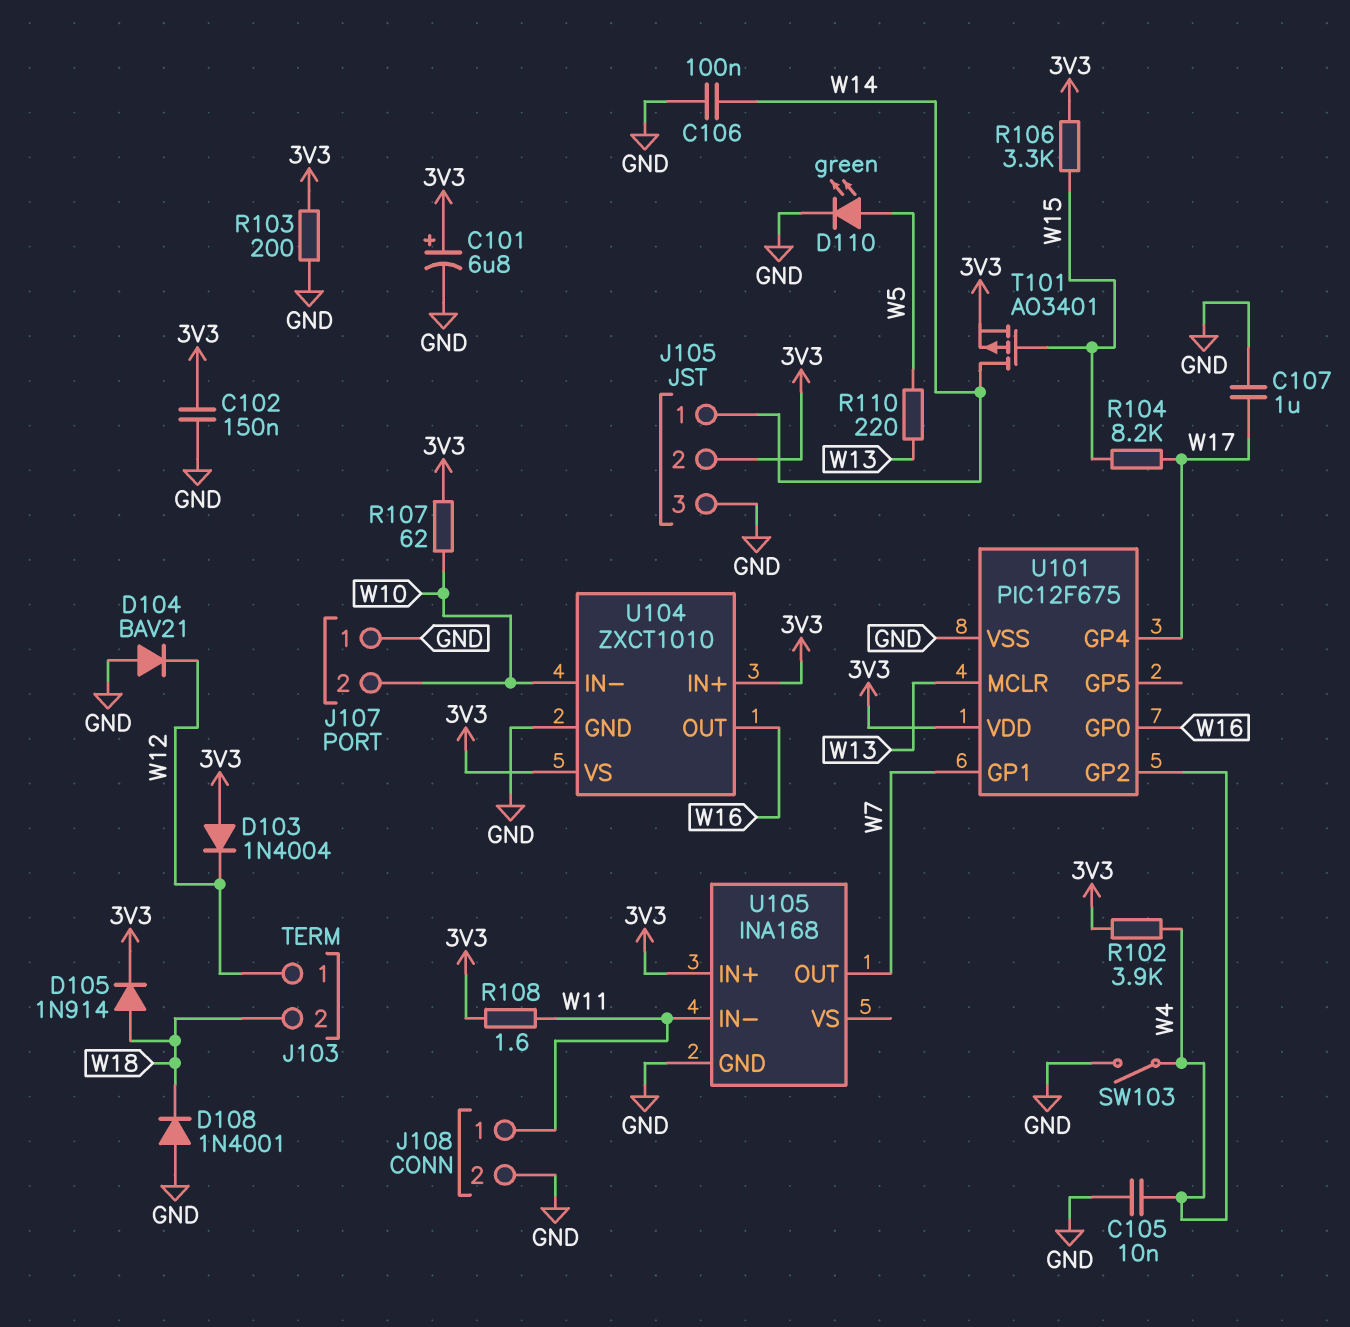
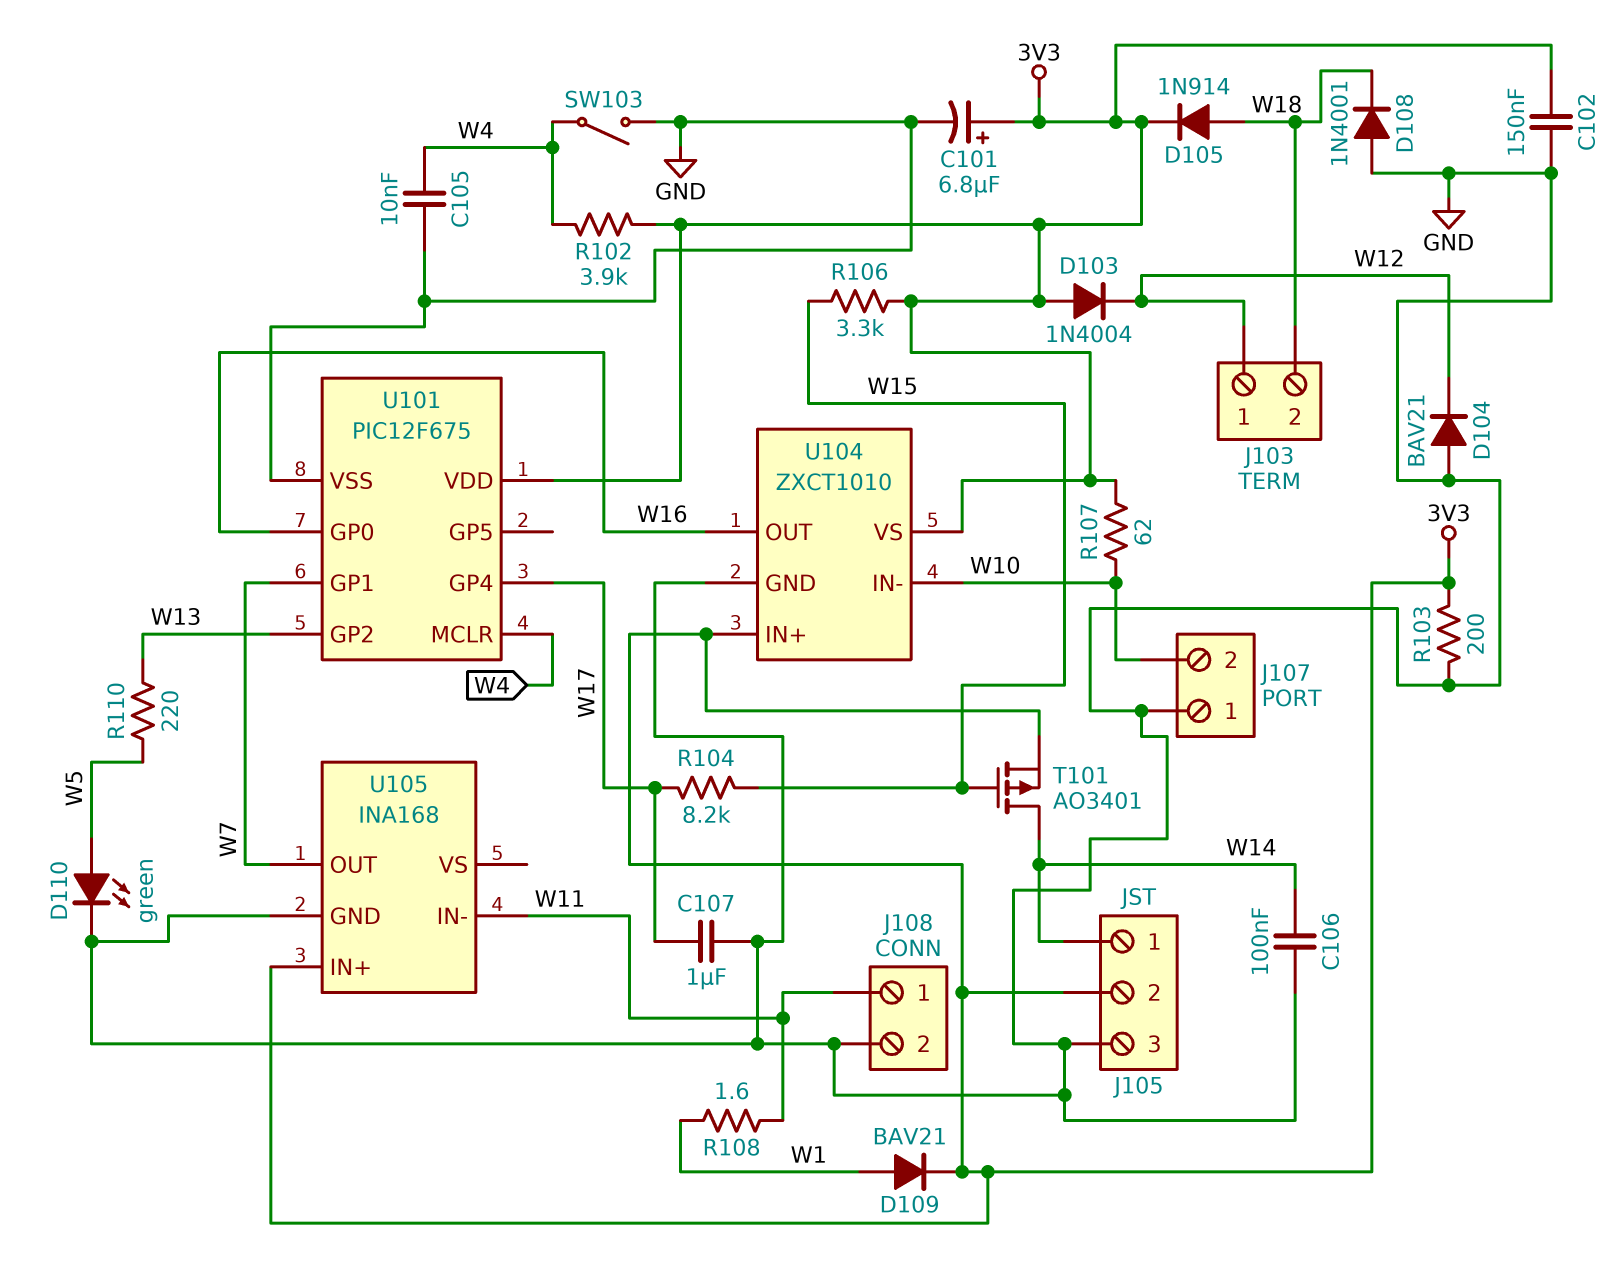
D109: none -> diode BAV21 (A W1, K 3V3)
R108: 1.6 (3V3, W11) -> 1.6 (W1, W11)
U101 pin GP2: W4 -> W13
U101 pin MCLR: W13 -> W4

